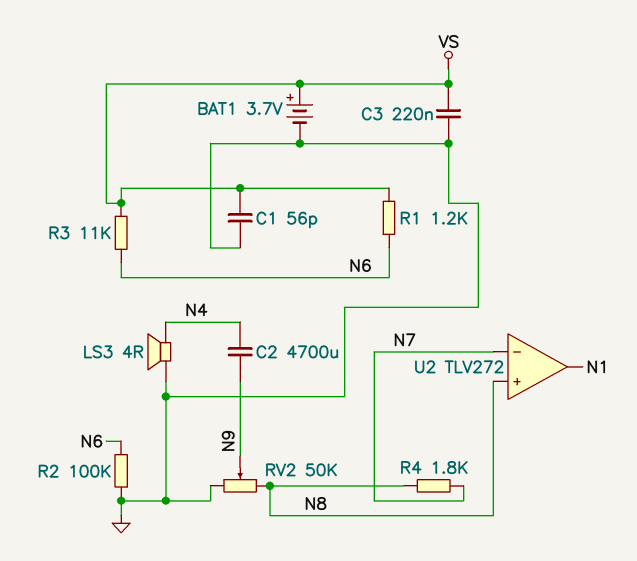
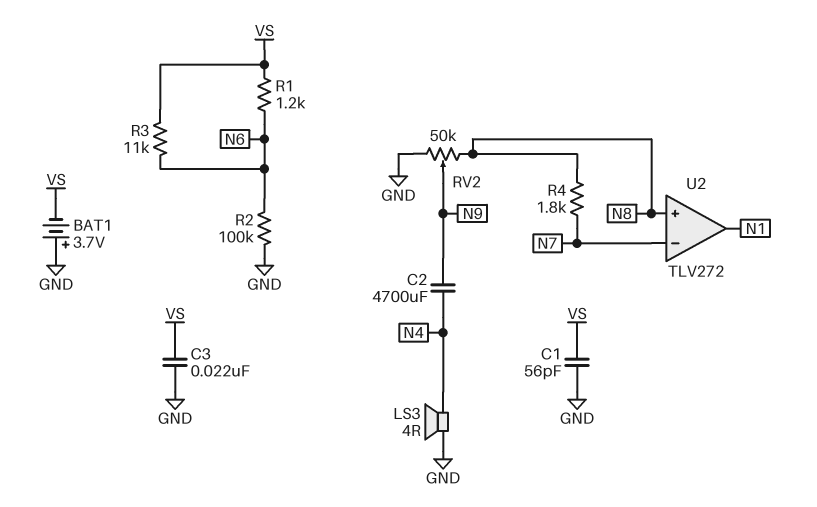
BAT1: 3.7V (plus VS, minus GND) -> 3.7V (plus GND, minus VS)
C3: 220nF (GND, VS) -> 22nF (GND, VS)

